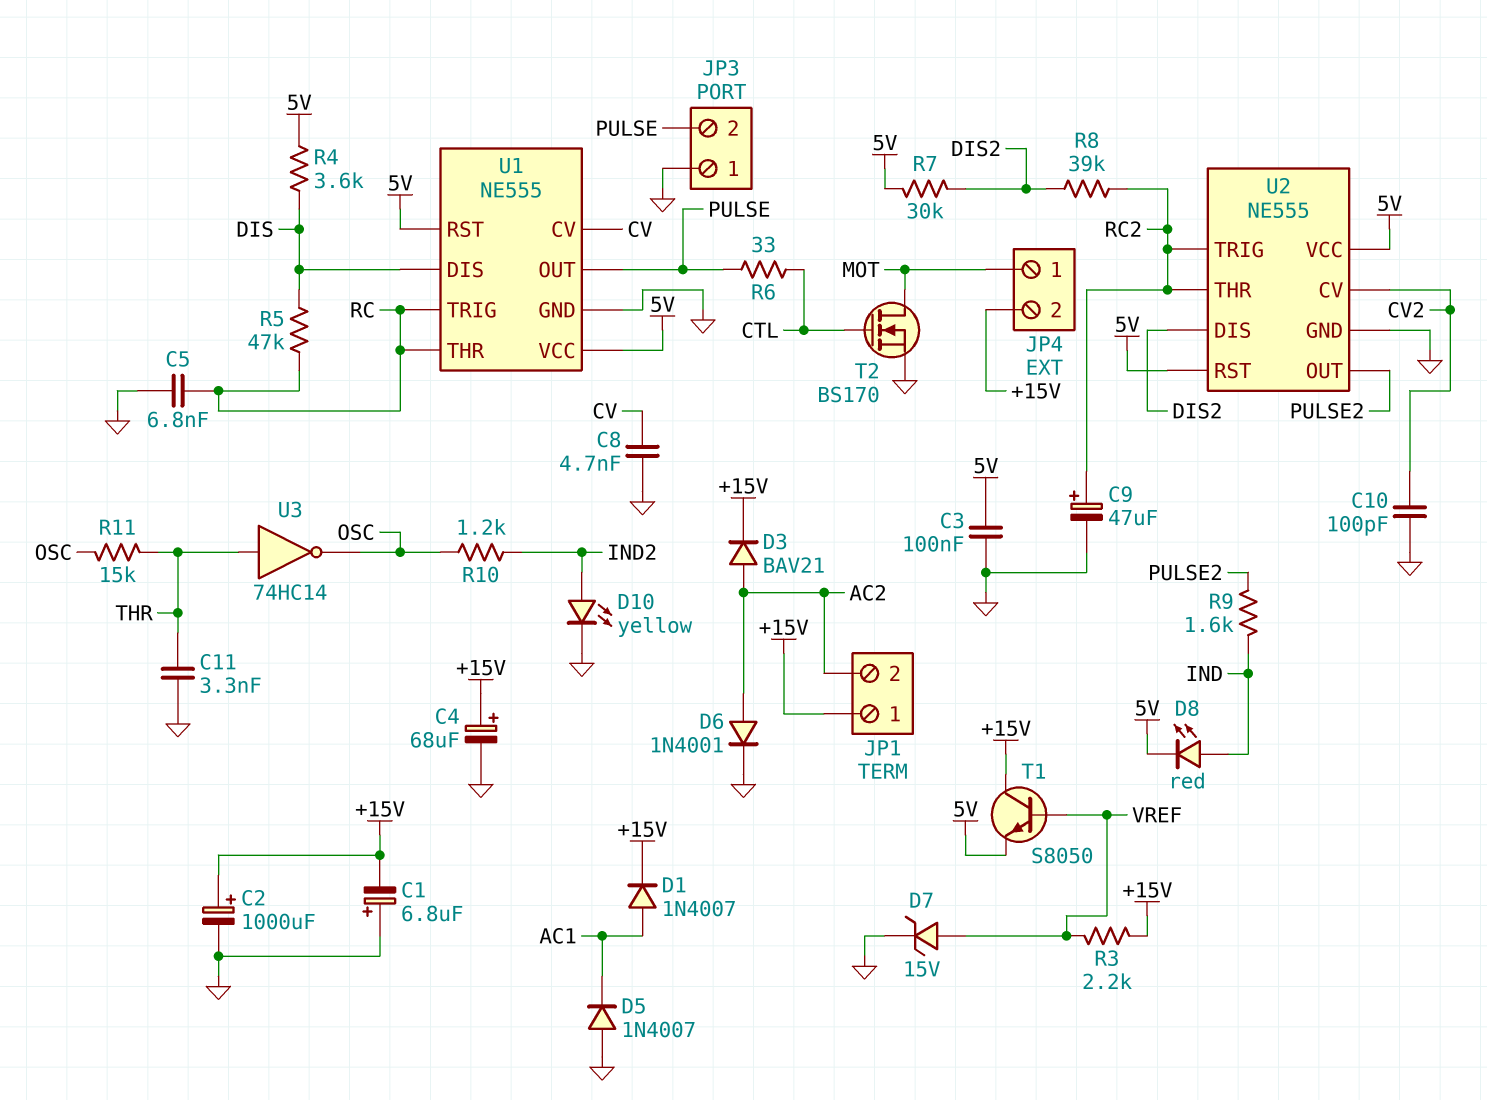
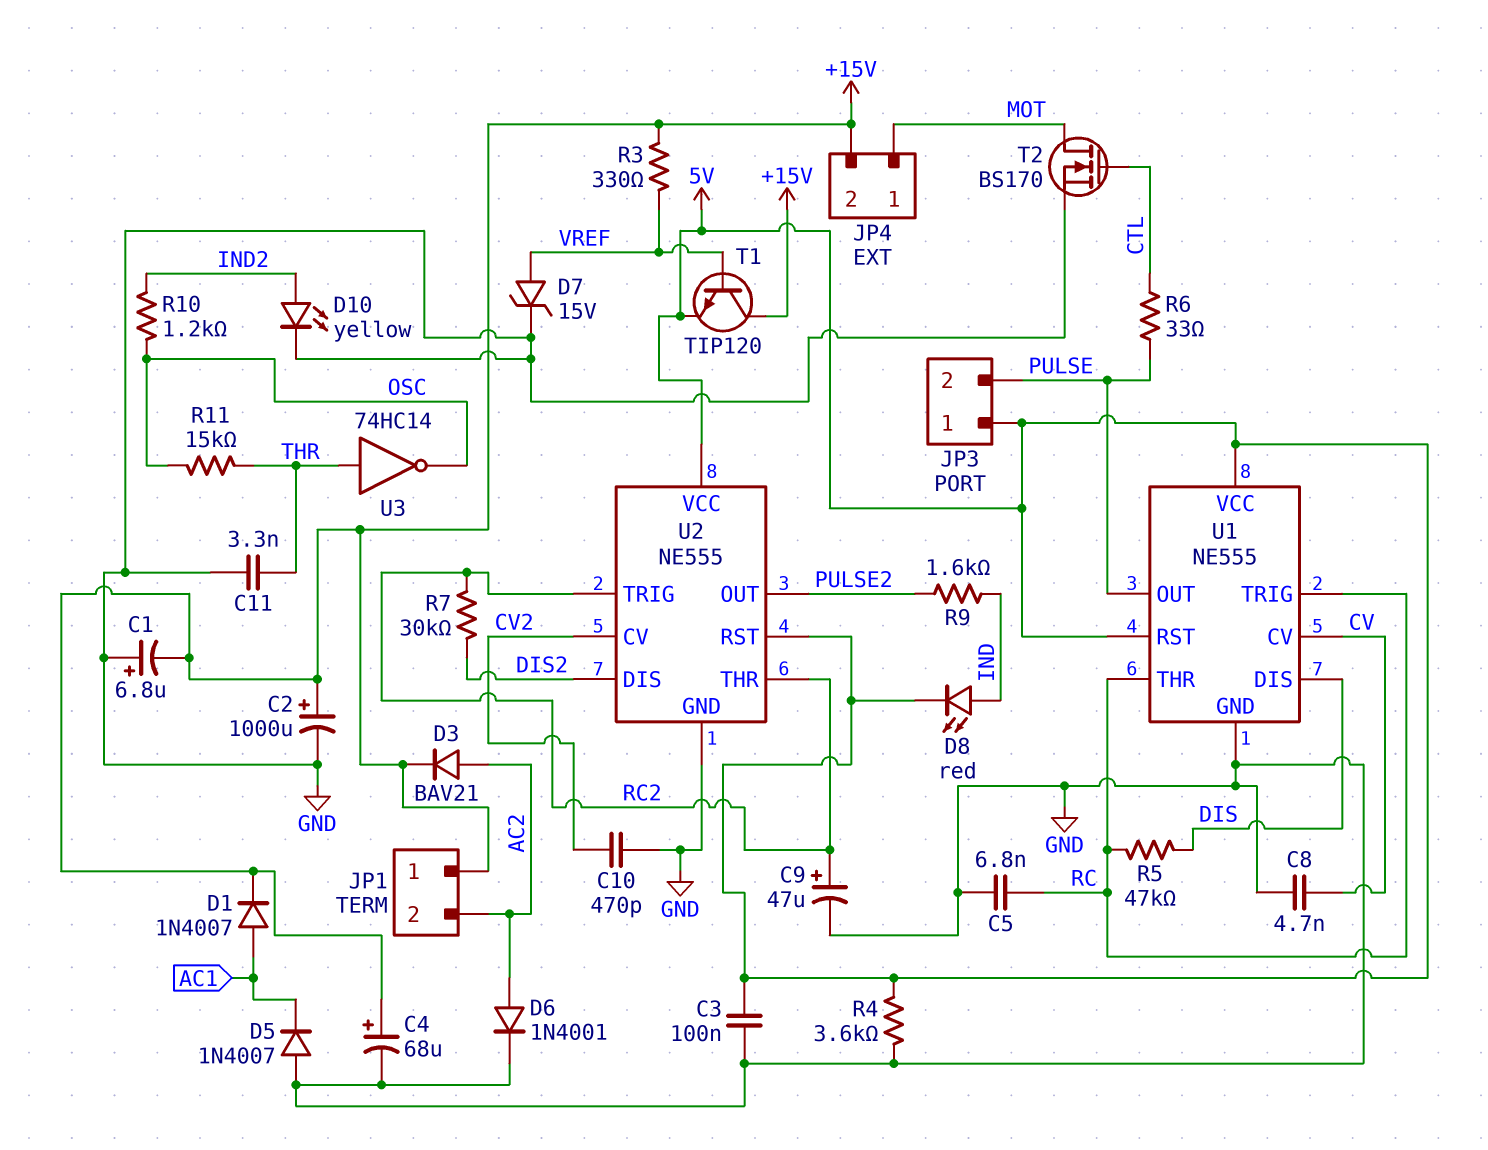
C10: 100pF (CV2, GND) -> 470pF (CV2, GND)
JP3 pin 1: GND -> 5V
R3: 2.2k (+15V, VREF) -> 330 (+15V, VREF)
R4: 3.6k (5V, DIS) -> 3.6k (5V, GND)
R7: 30k (5V, DIS2) -> 30k (DIS2, RC2)
R8: 39k (DIS2, RC2) -> none
T1: NPN S8050 (B VREF, C +15V, E 5V) -> NPN TIP120 (B VREF, C +15V, E 5V)

